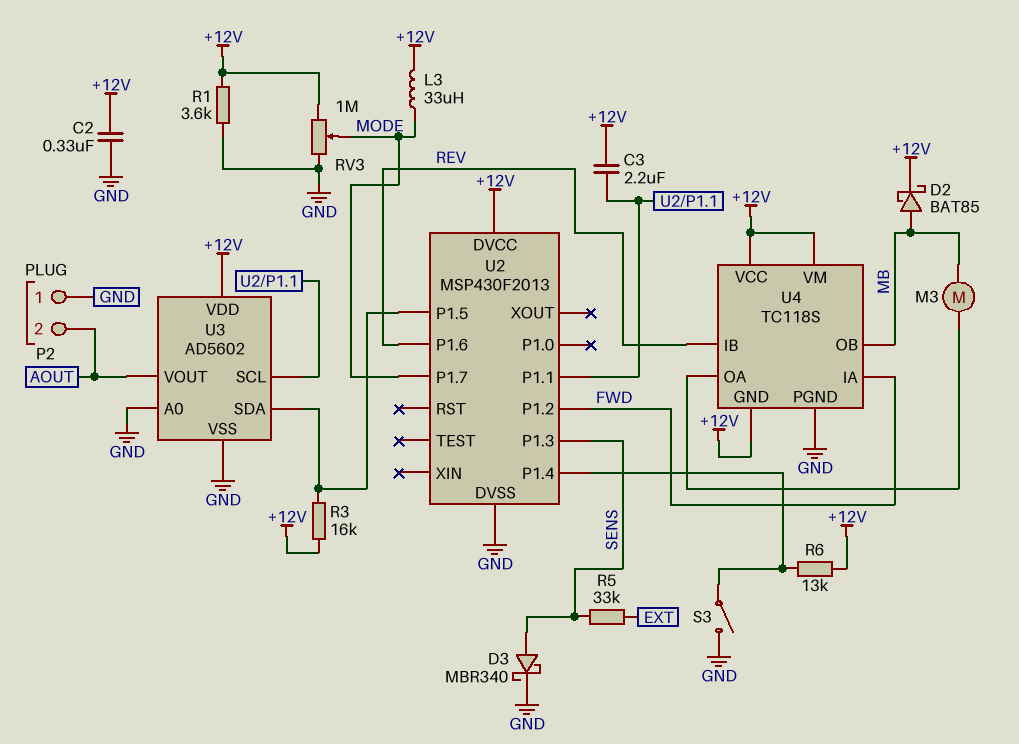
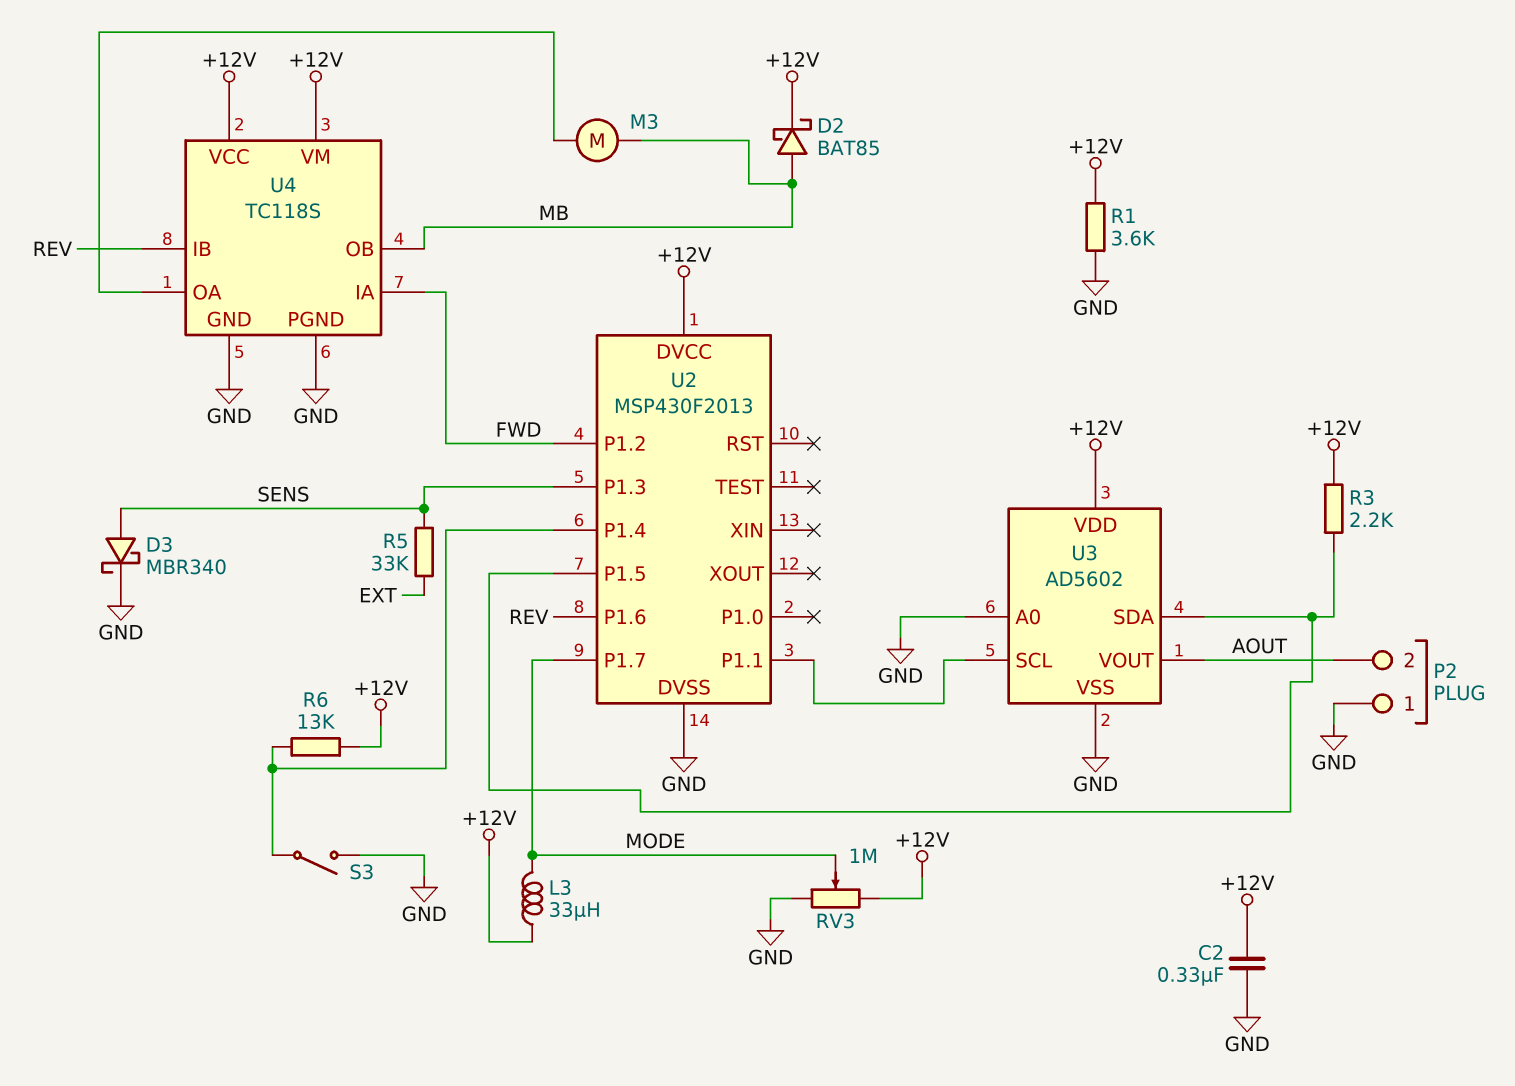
C3: 2.2uF (+12V, U2/P1.1) -> none
R3: 16k (+12V, U2/P1.5) -> 2.2k (+12V, U2/P1.5)
U4 pin GND: +12V -> GND

